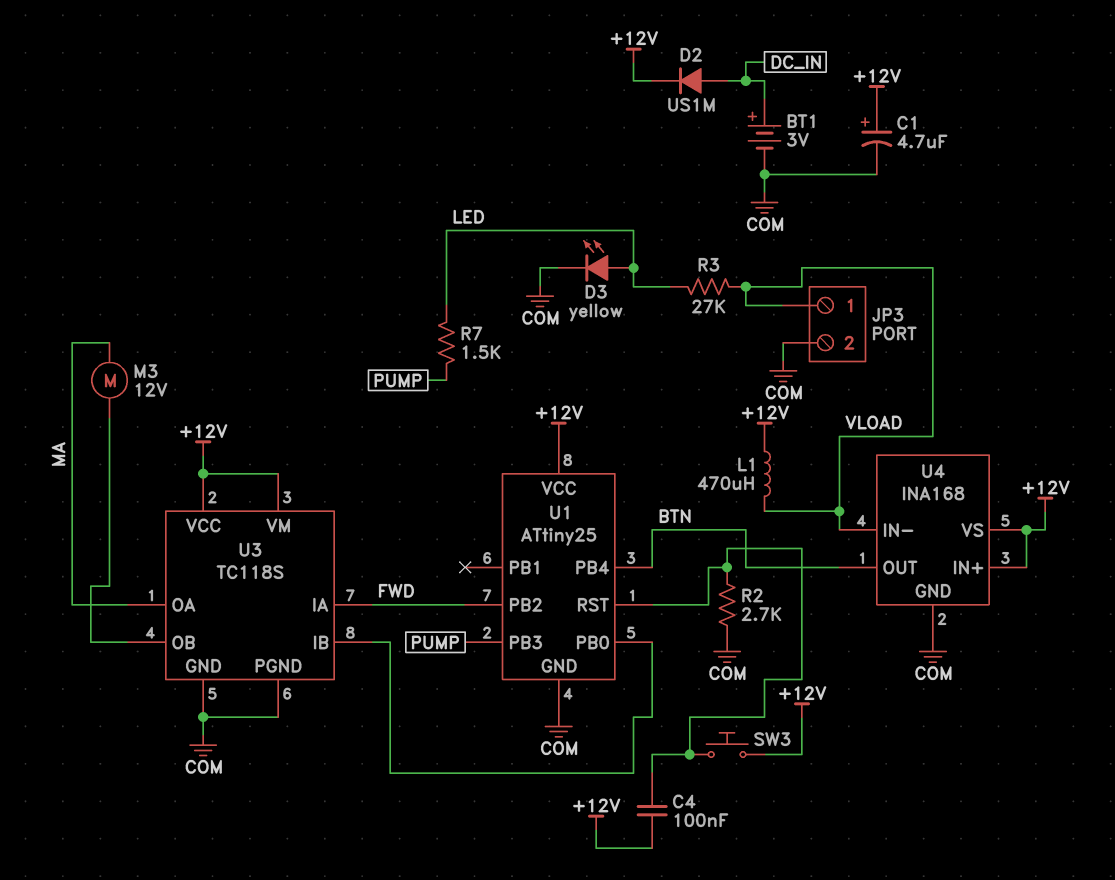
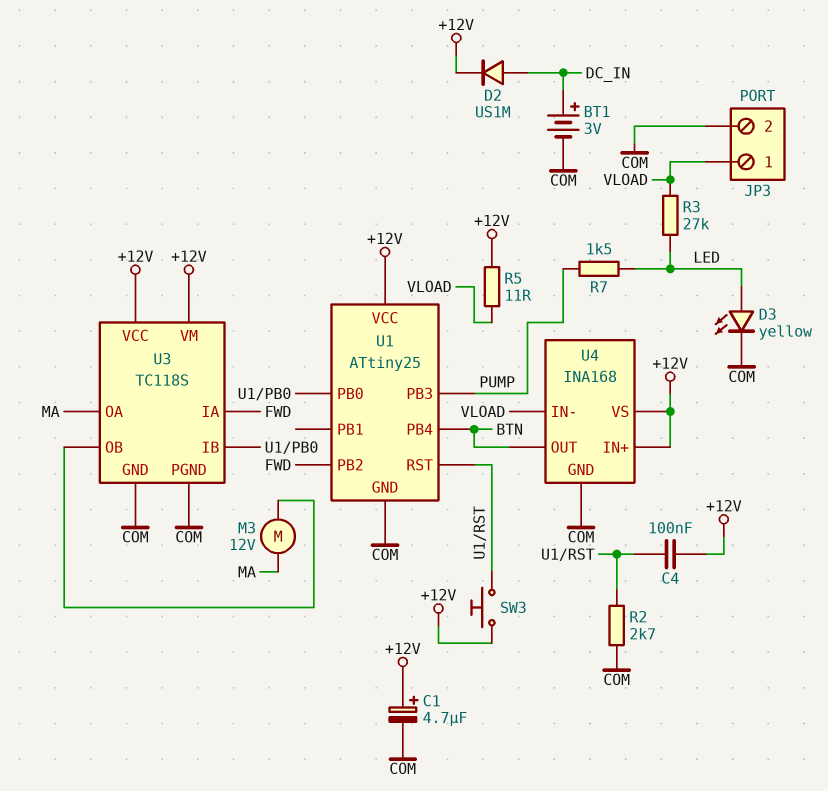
L1: 470uH (+12V, VLOAD) -> none
R5: none -> 11 (+12V, VLOAD)

